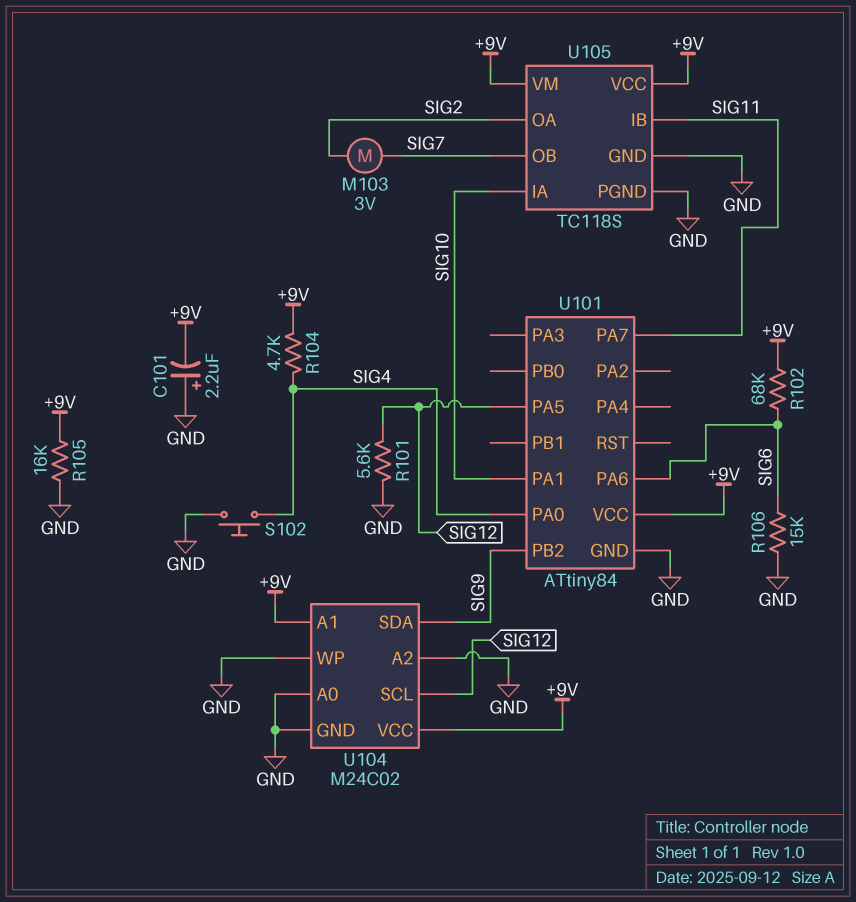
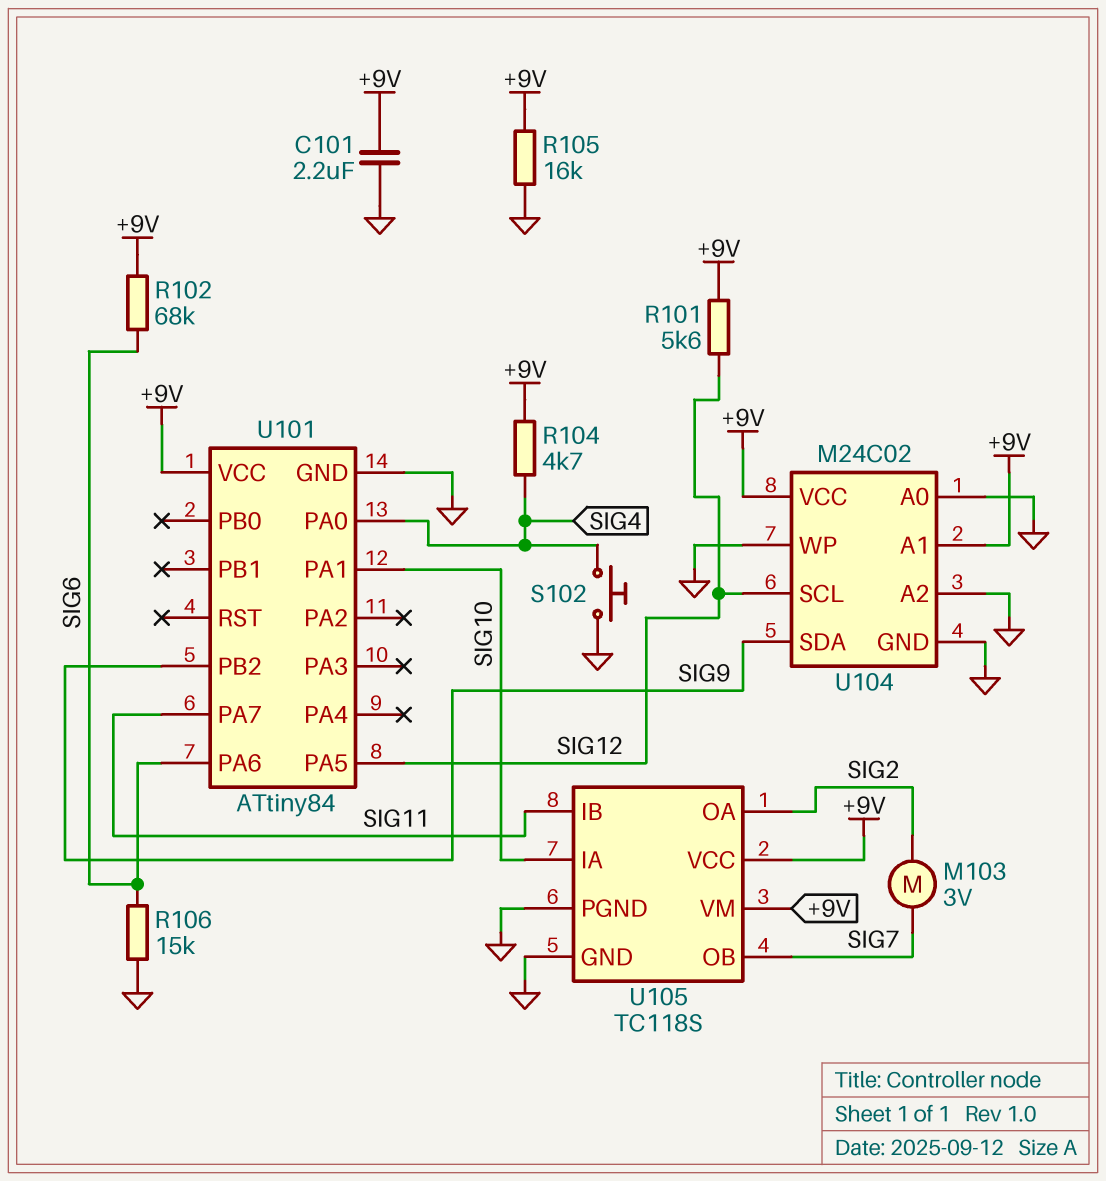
C101: 2.2uF (plus GND, minus +9V) -> 2.2uF (+9V, GND)
R101: 5.6k (GND, SIG12) -> 5.6k (+9V, SIG12)

